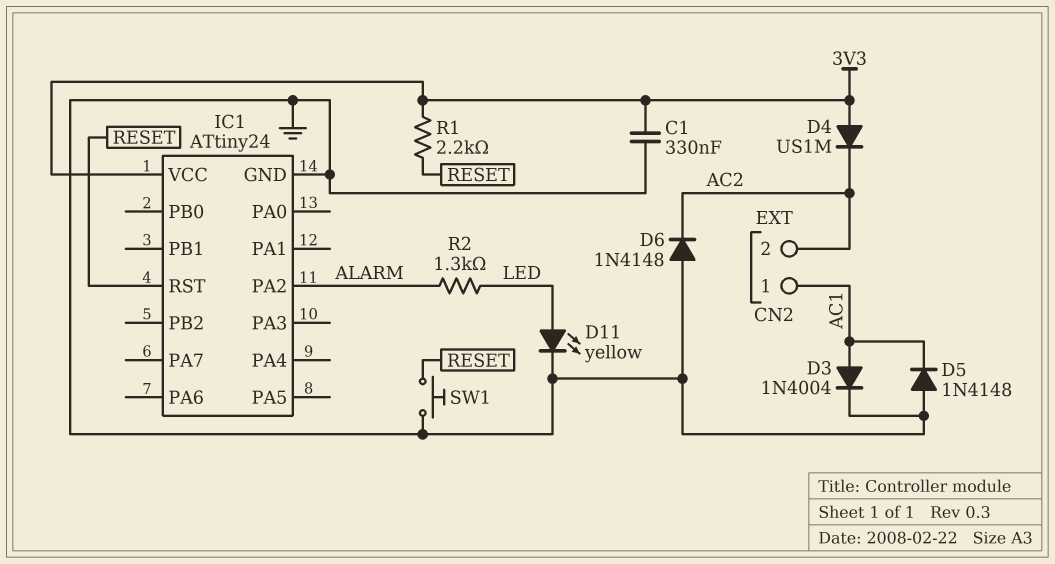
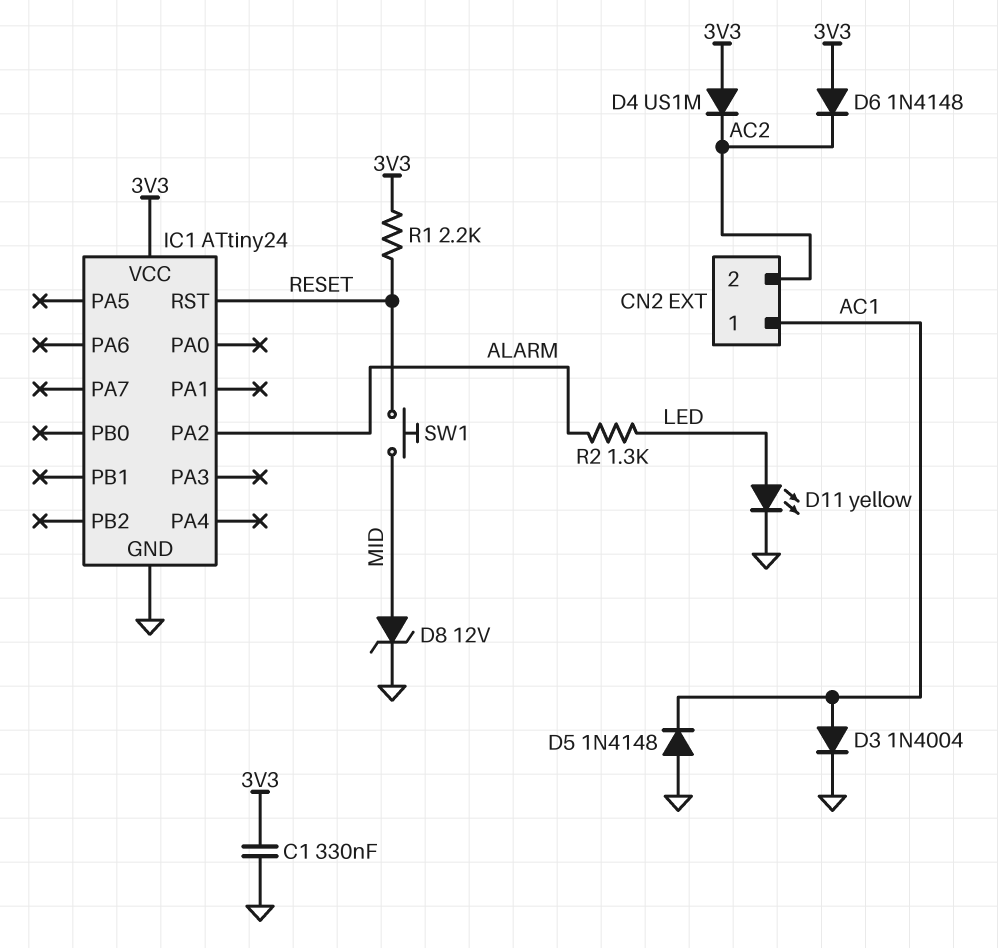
D6: diode 1N4148 (A GND, K AC2) -> diode 1N4148 (A 3V3, K AC2)
D8: none -> zener 12V (A MID, K GND)
SW1: button (GND, RESET) -> button (MID, RESET)

